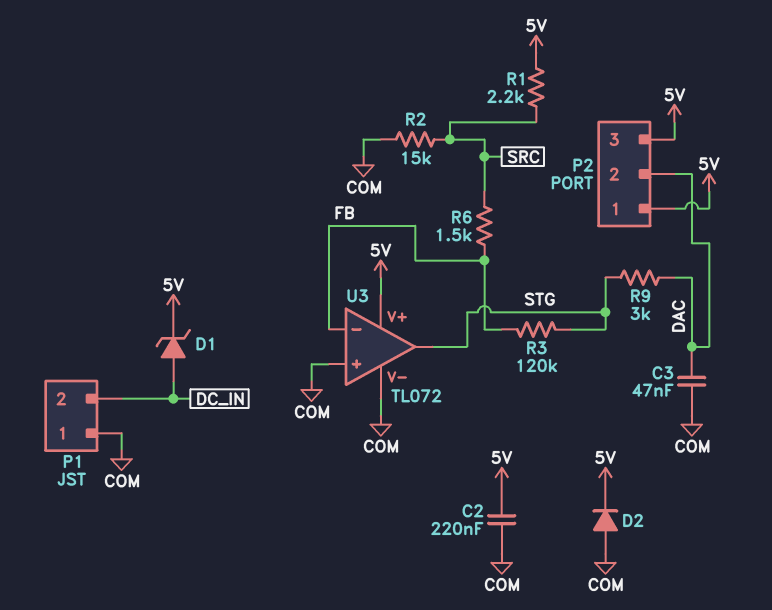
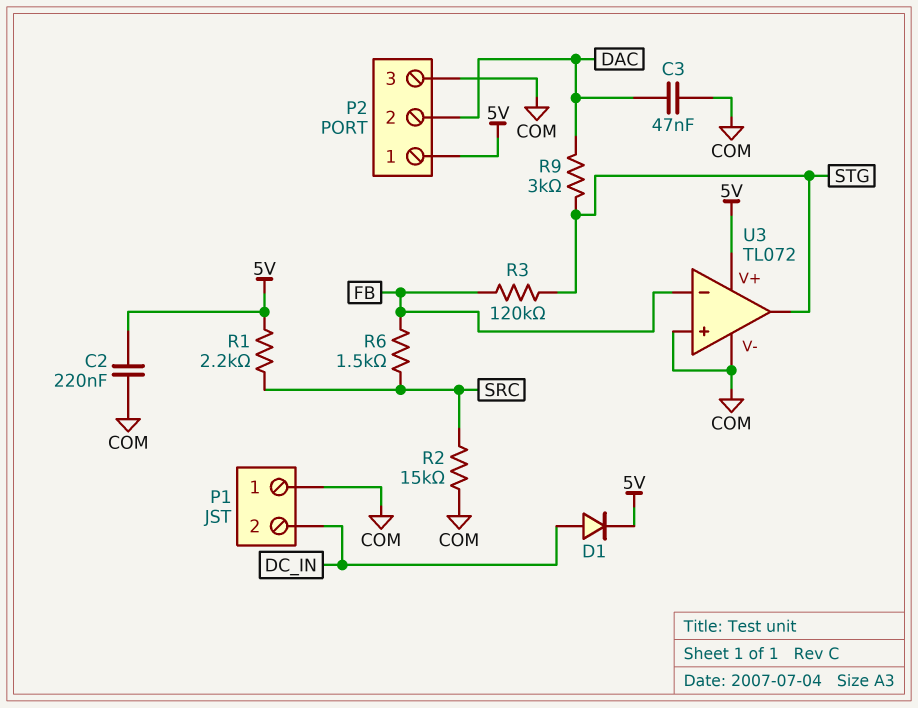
D1: zener (A DC_IN, K 5V) -> diode (A DC_IN, K 5V)
D2: diode (A COM, K 5V) -> none
P2 pin 3: 5V -> COM

